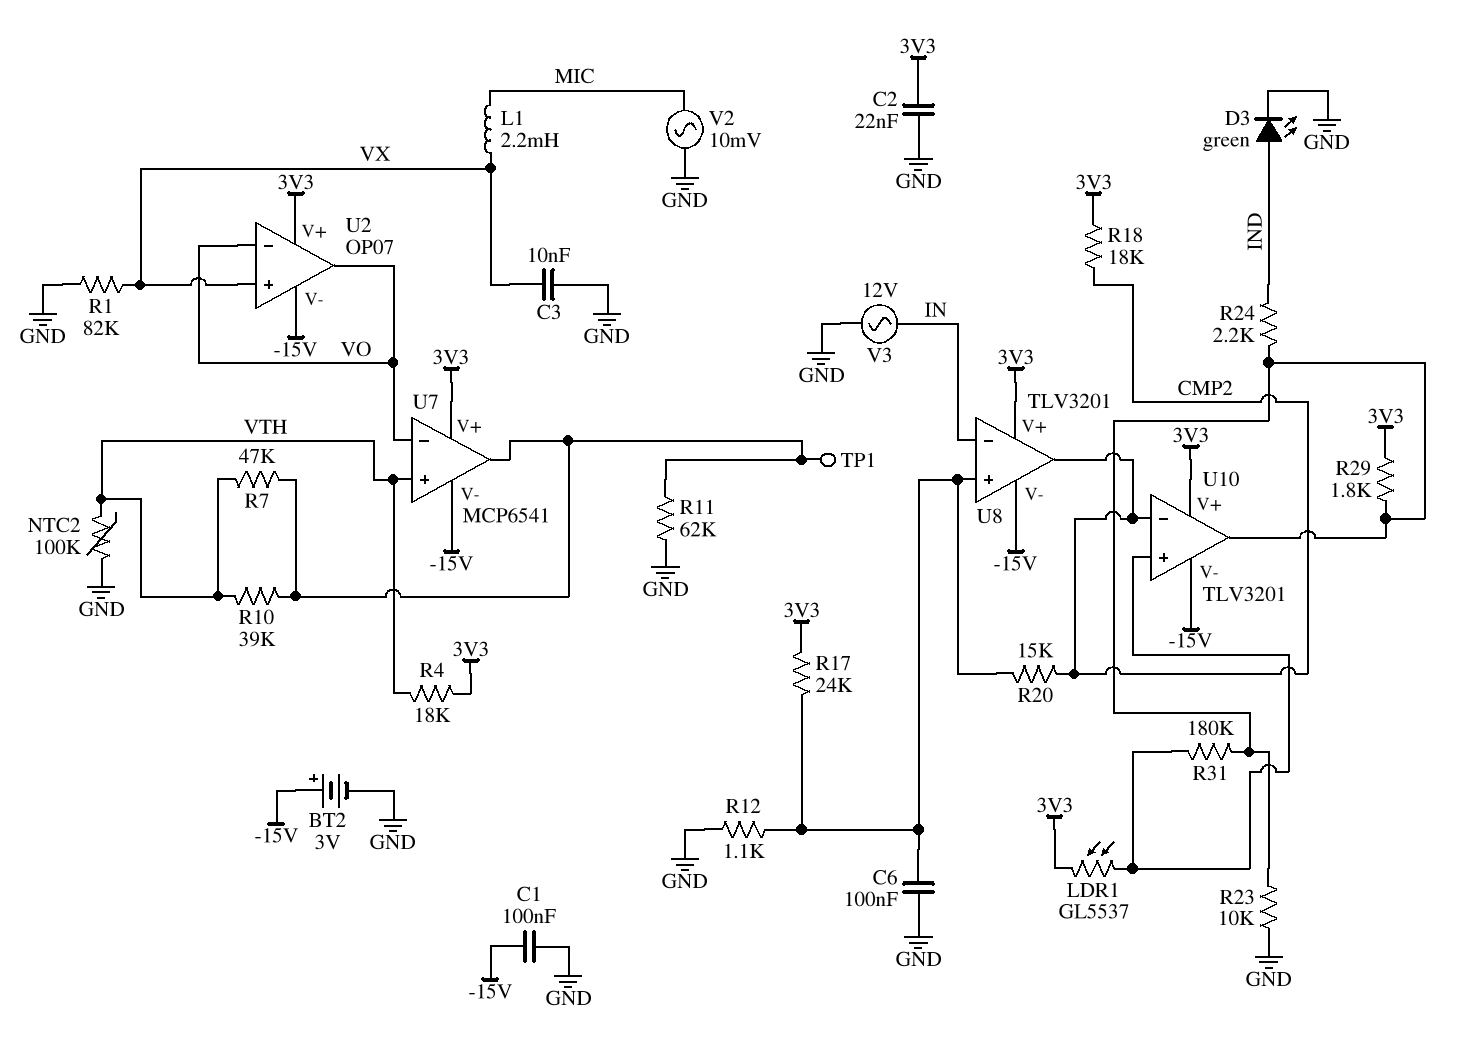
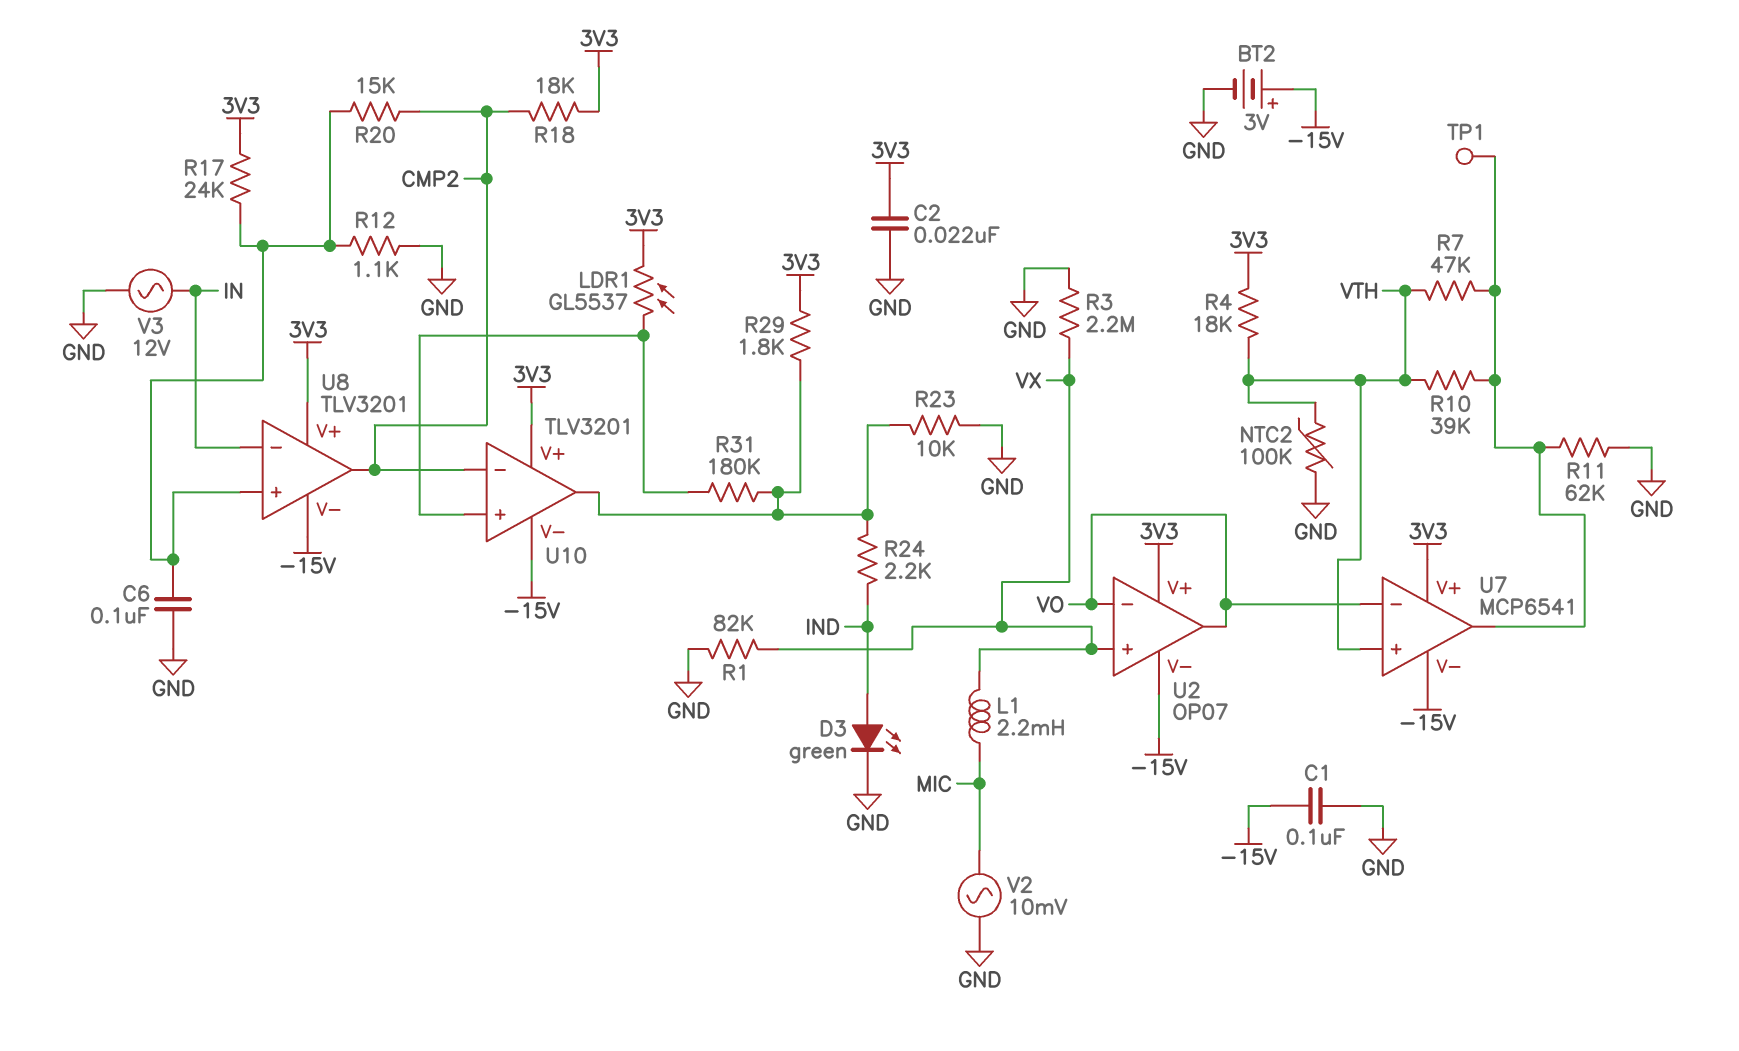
C3: 10nF (GND, VX) -> none
R3: none -> 2.2M (GND, VX)

